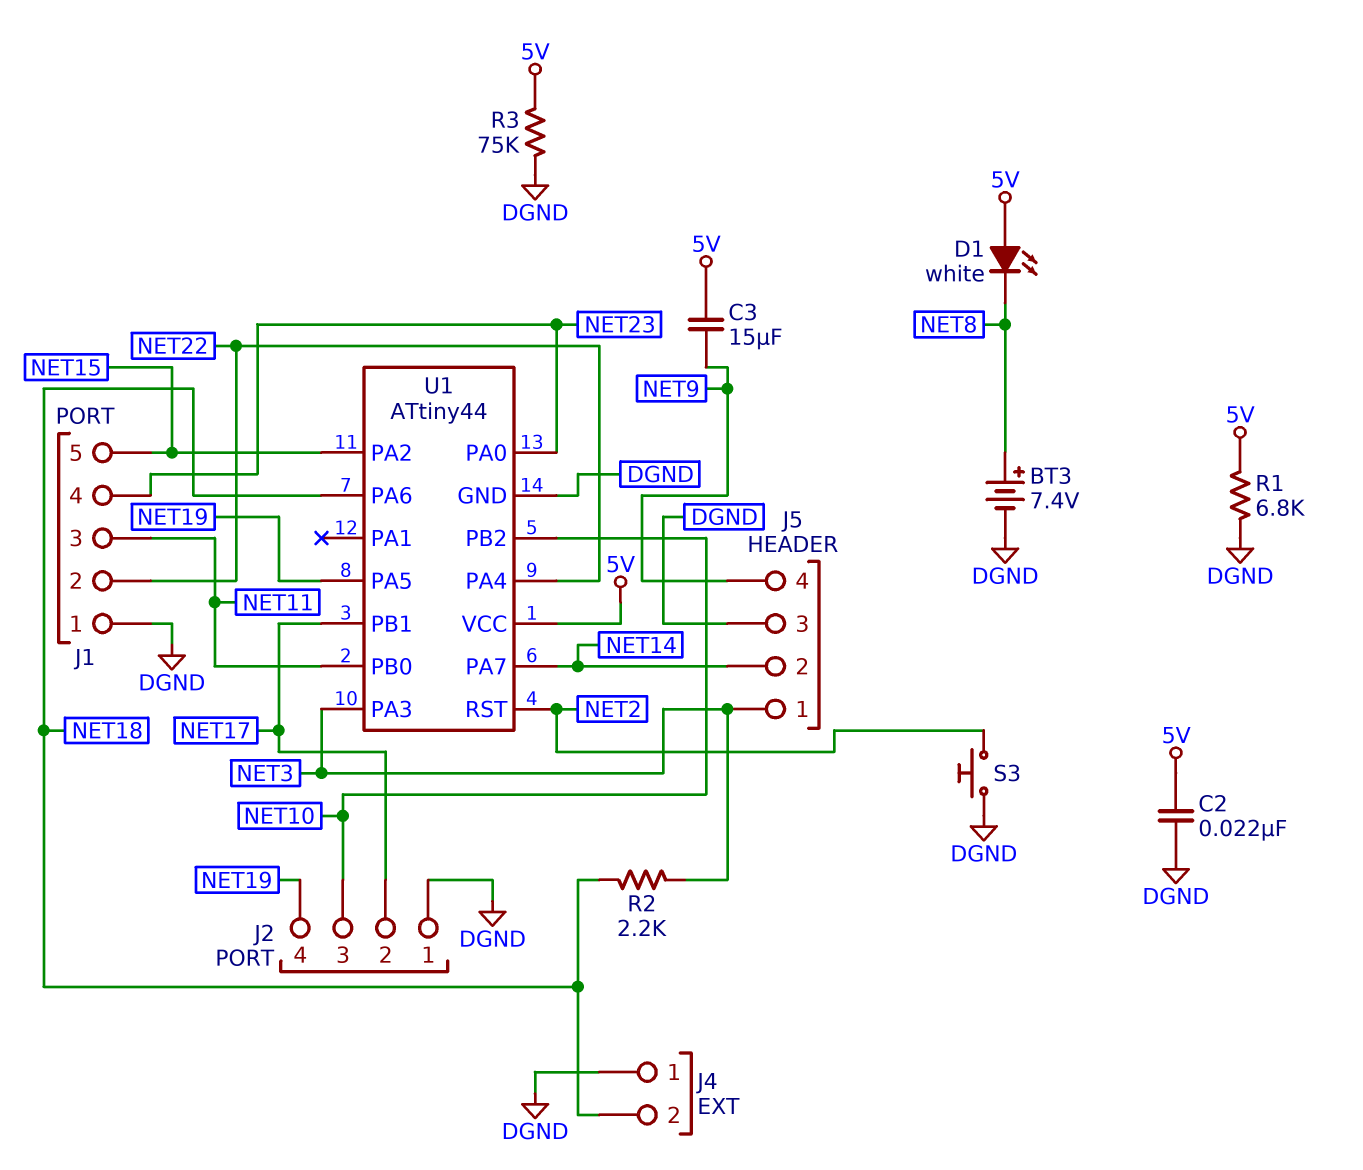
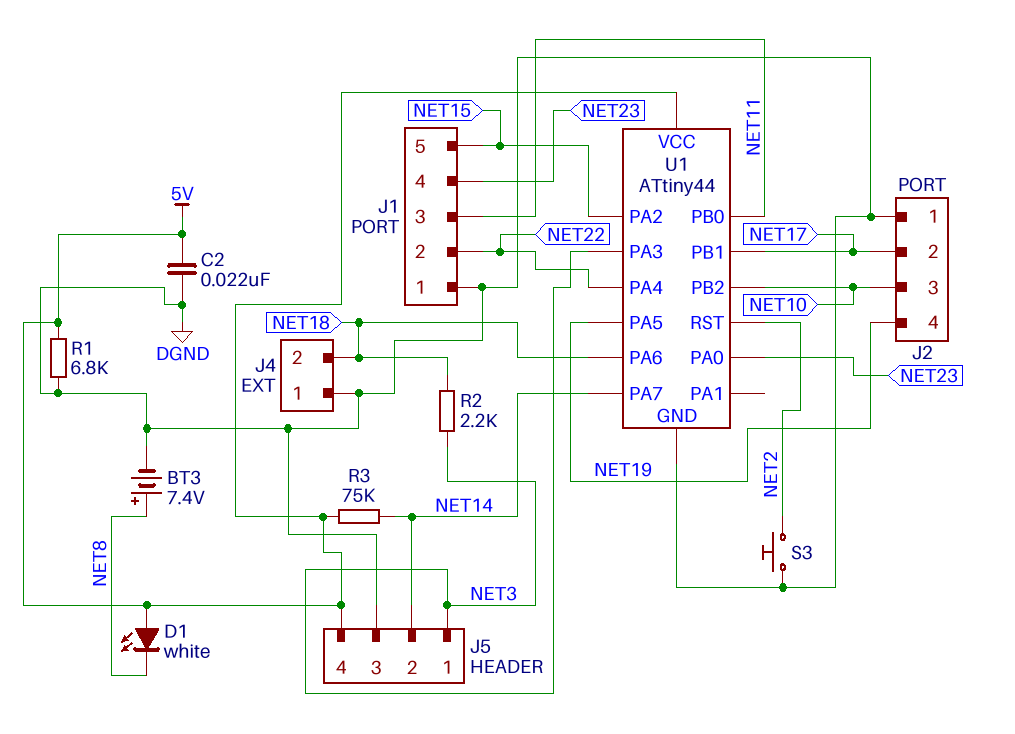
C3: 15uF (5V, NET9) -> none
J5 pin 4: NET9 -> 5V
R3: 75k (5V, DGND) -> 75k (5V, NET14)

